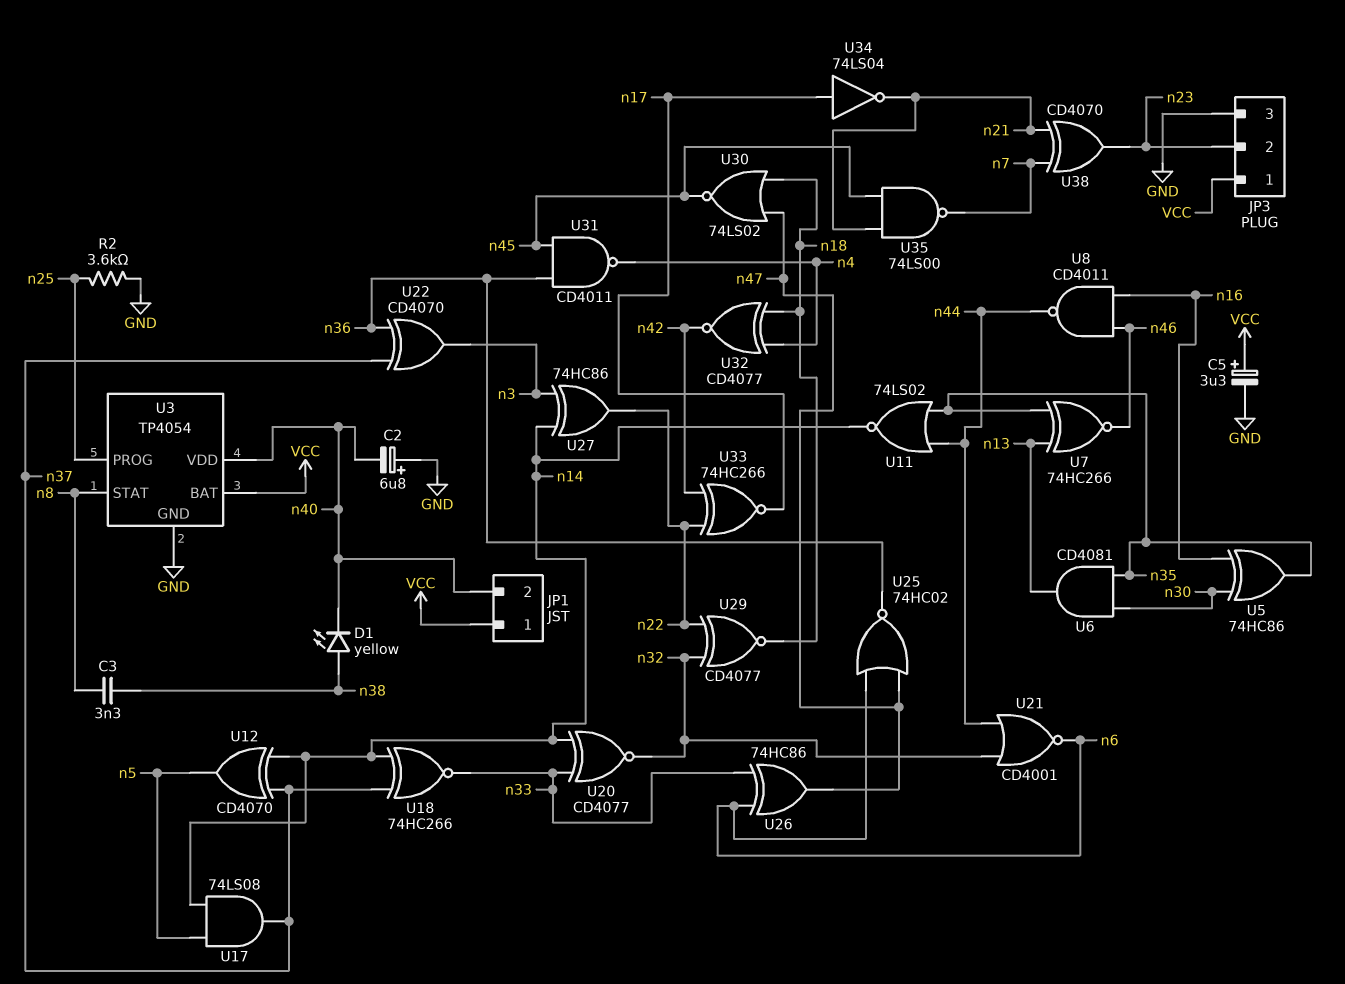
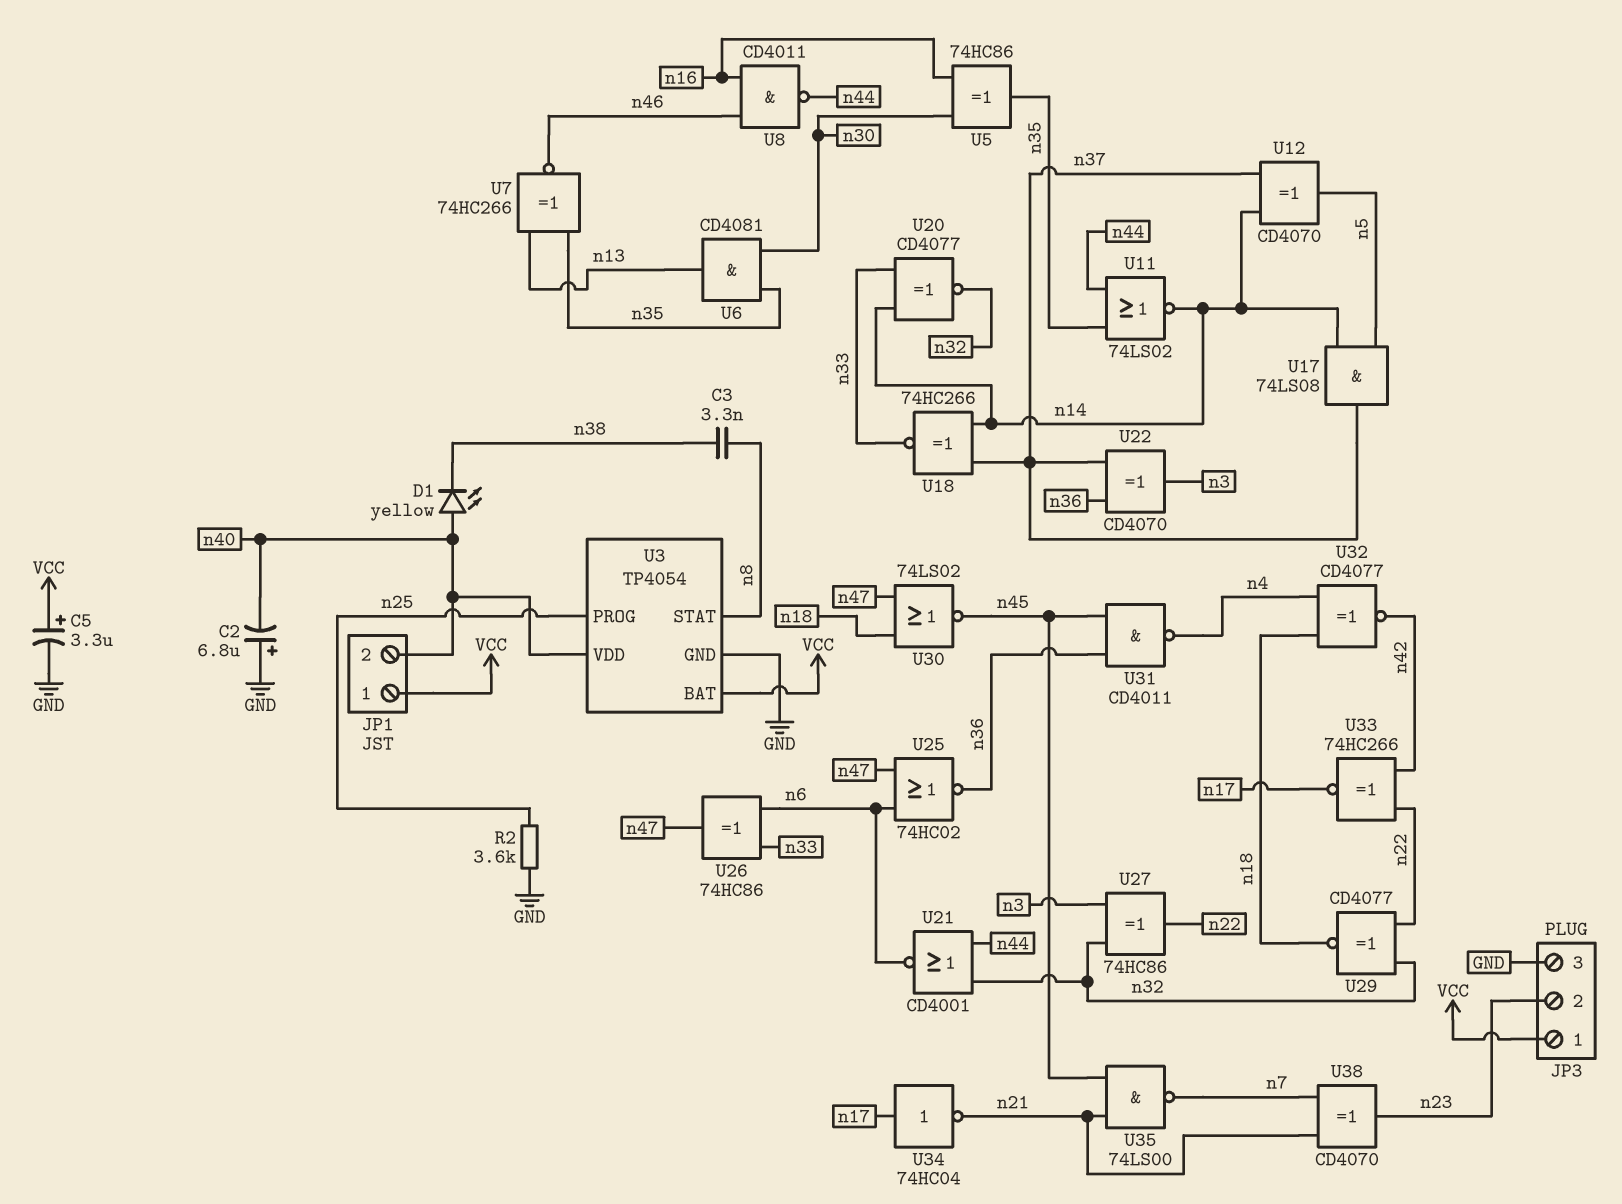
D1: LED yellow (A n38, K n40) -> LED yellow (A n40, K n38)
U27: XOR 74HC86 (in n3, in n14, out n22) -> XOR 74HC86 (in n3, in n32, out n22)
U34: NOT 74LS04 (in n17, out n21) -> NOT 74HC04 (in n17, out n21)

